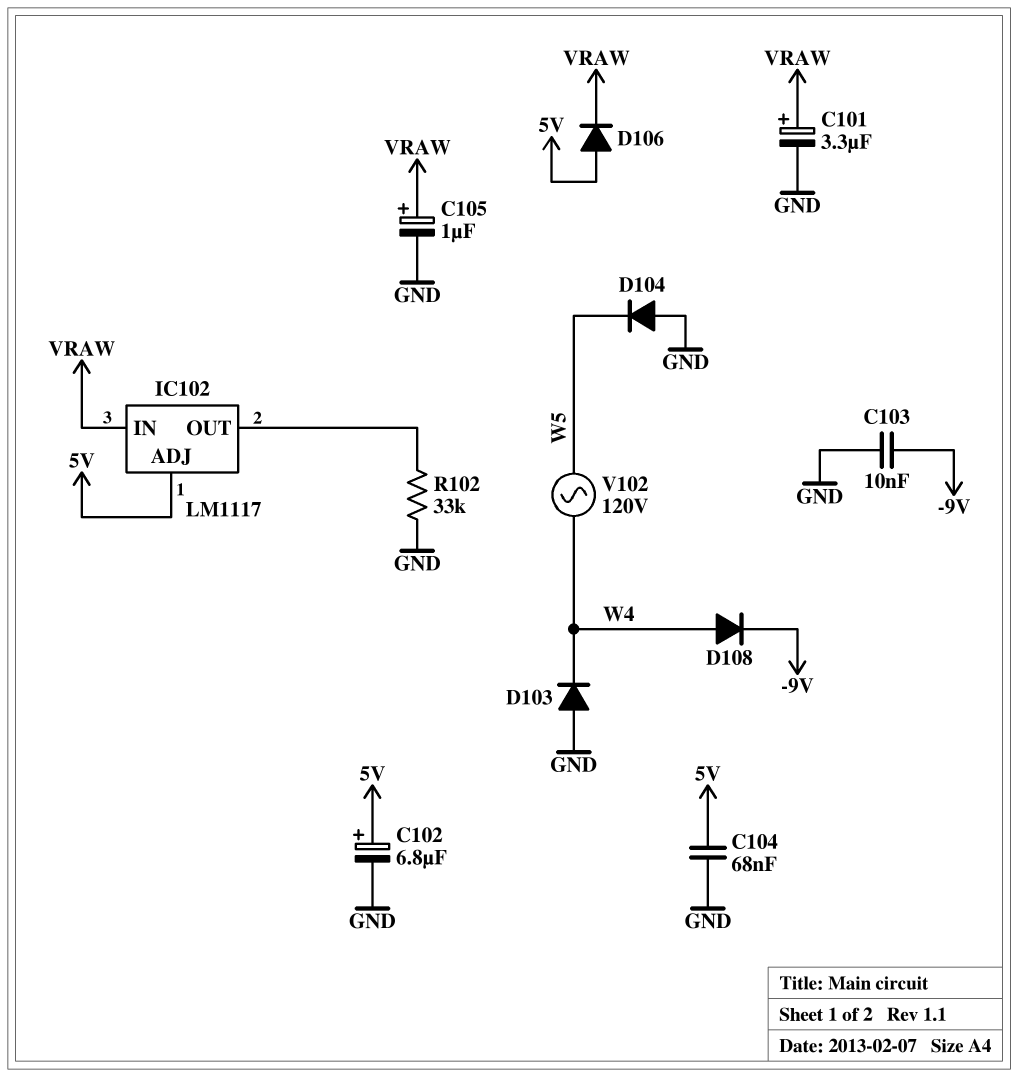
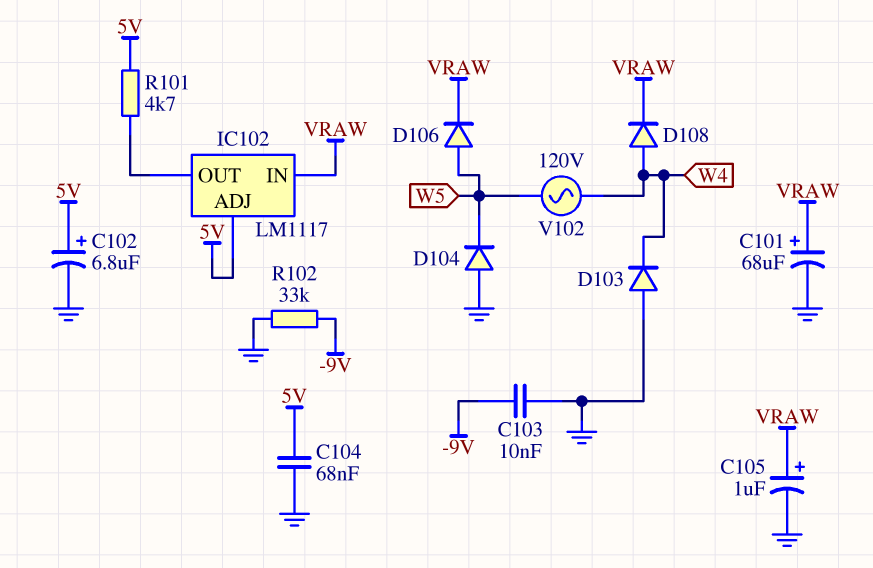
C101: 3.3uF (plus VRAW, minus GND) -> 68uF (plus VRAW, minus GND)
D106: diode (A 5V, K VRAW) -> diode (A W5, K VRAW)
D108: diode (A W4, K -9V) -> diode (A W4, K VRAW)
R101: none -> 4.7k (5V, IC102/OUT)
R102: 33k (GND, IC102/OUT) -> 33k (-9V, GND)

